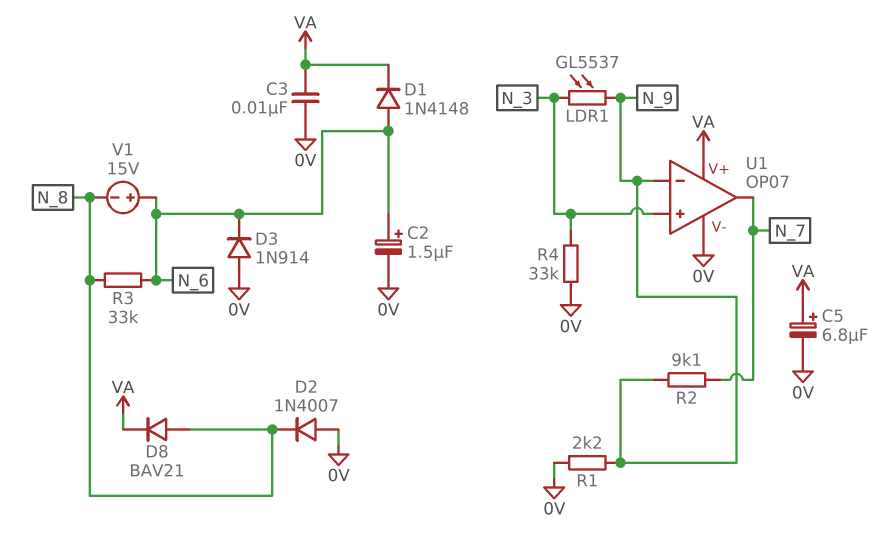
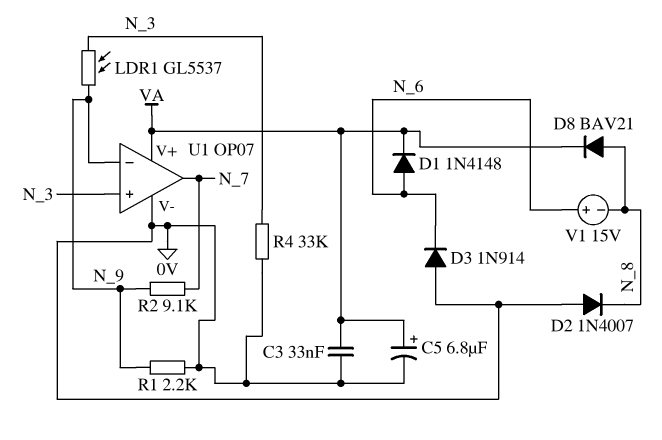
C2: 1.5uF (plus N_6, minus 0V) -> none
C3: 10nF (0V, VA) -> 33nF (0V, VA)
R3: 33k (N_6, N_8) -> none

